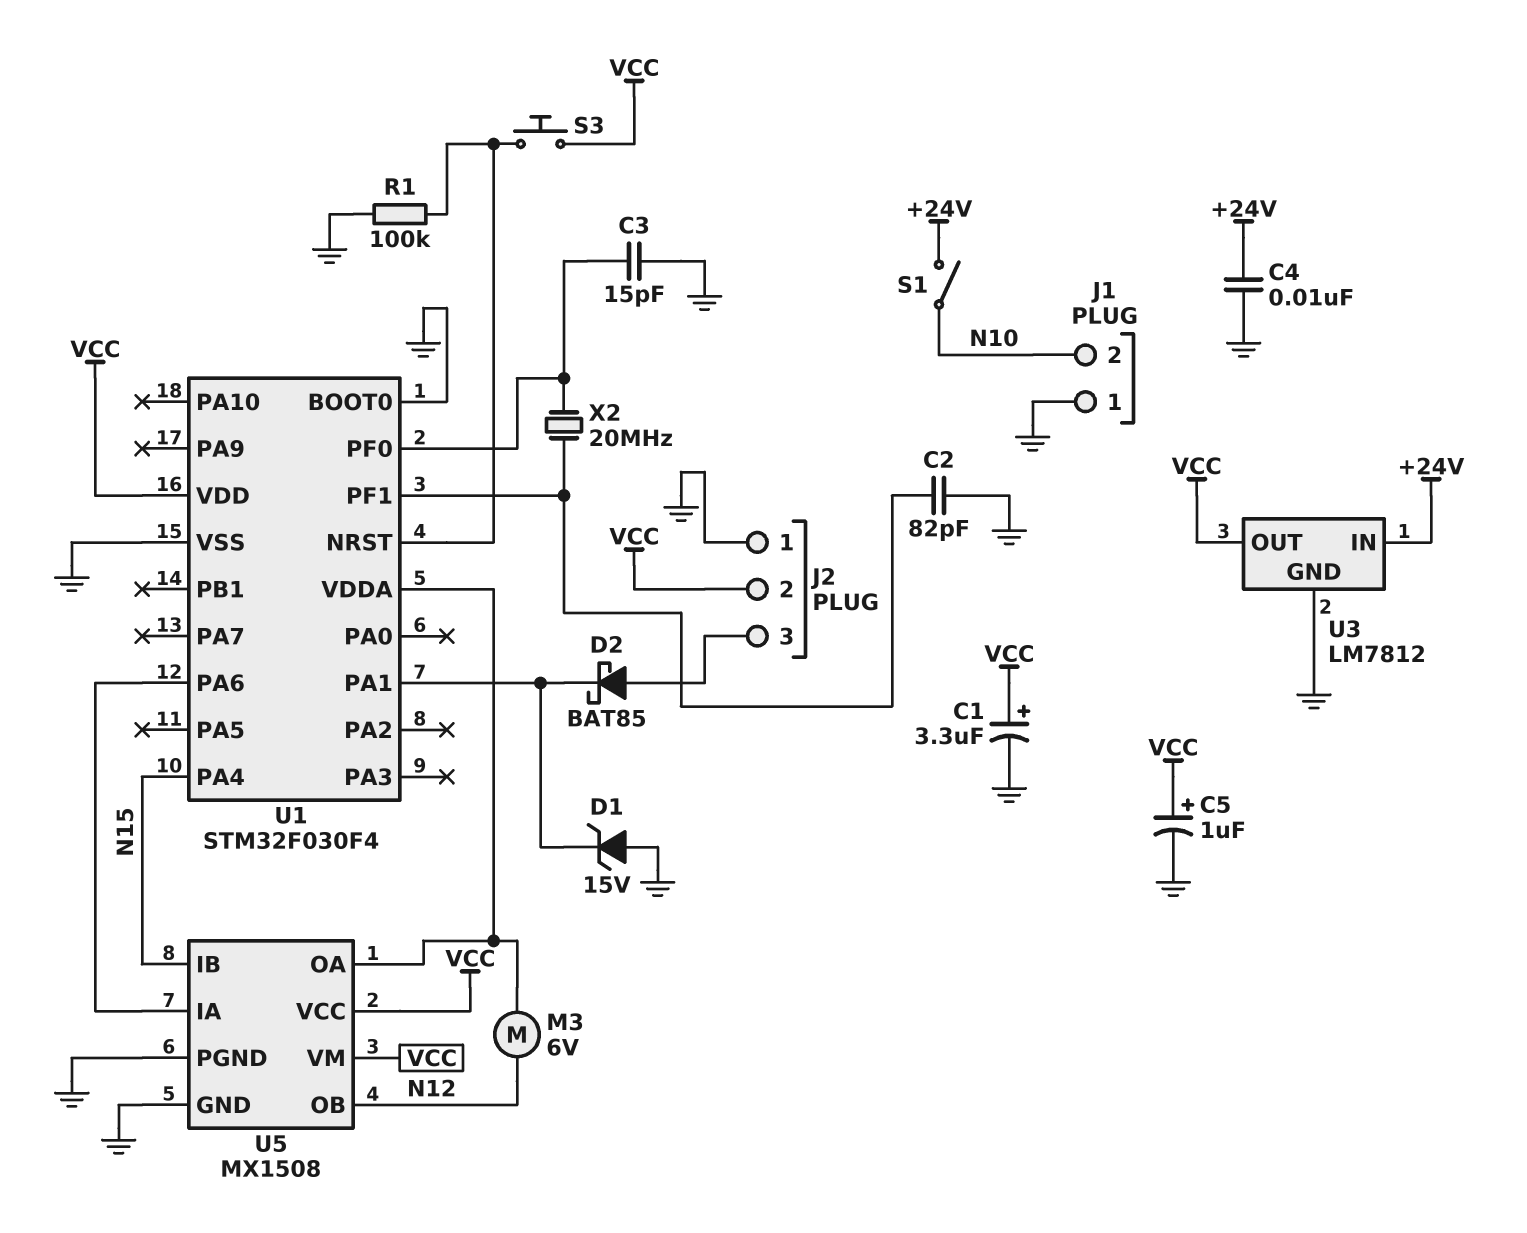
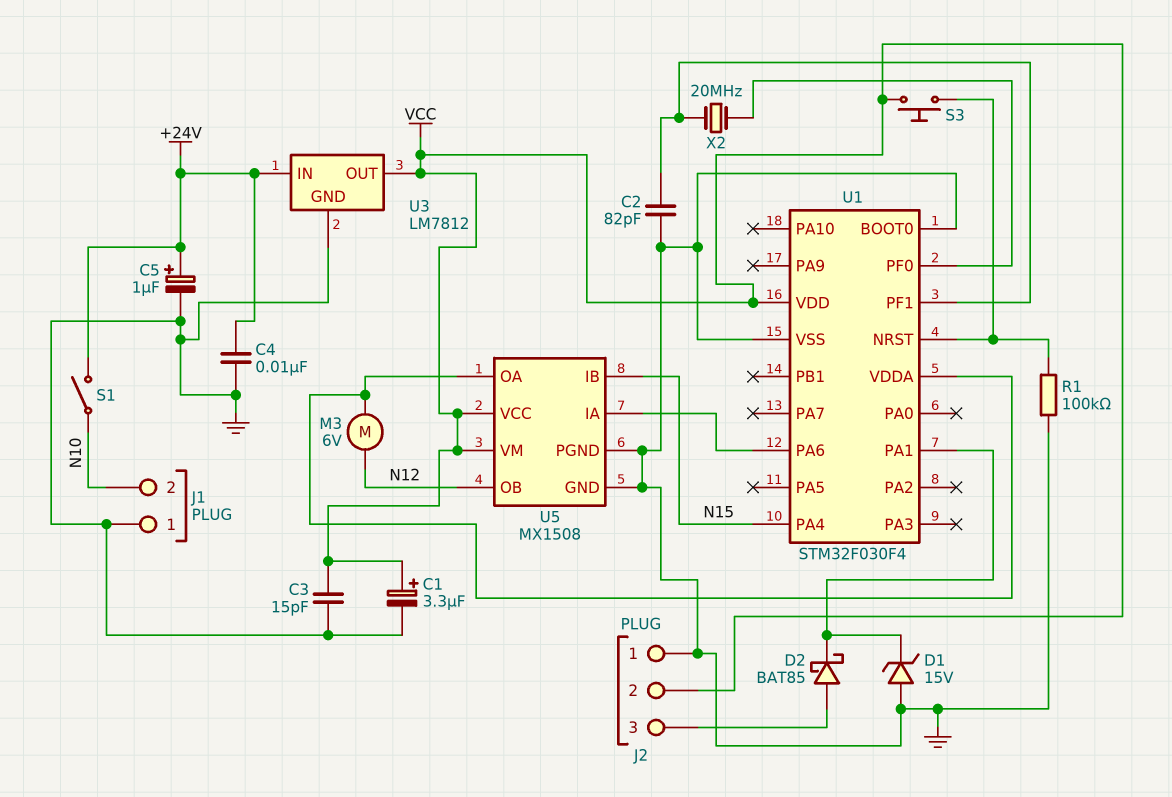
C3: 15pF (GND, U1/PF0) -> 15pF (GND, VCC)
C5: 1uF (plus VCC, minus GND) -> 1uF (plus +24V, minus GND)

